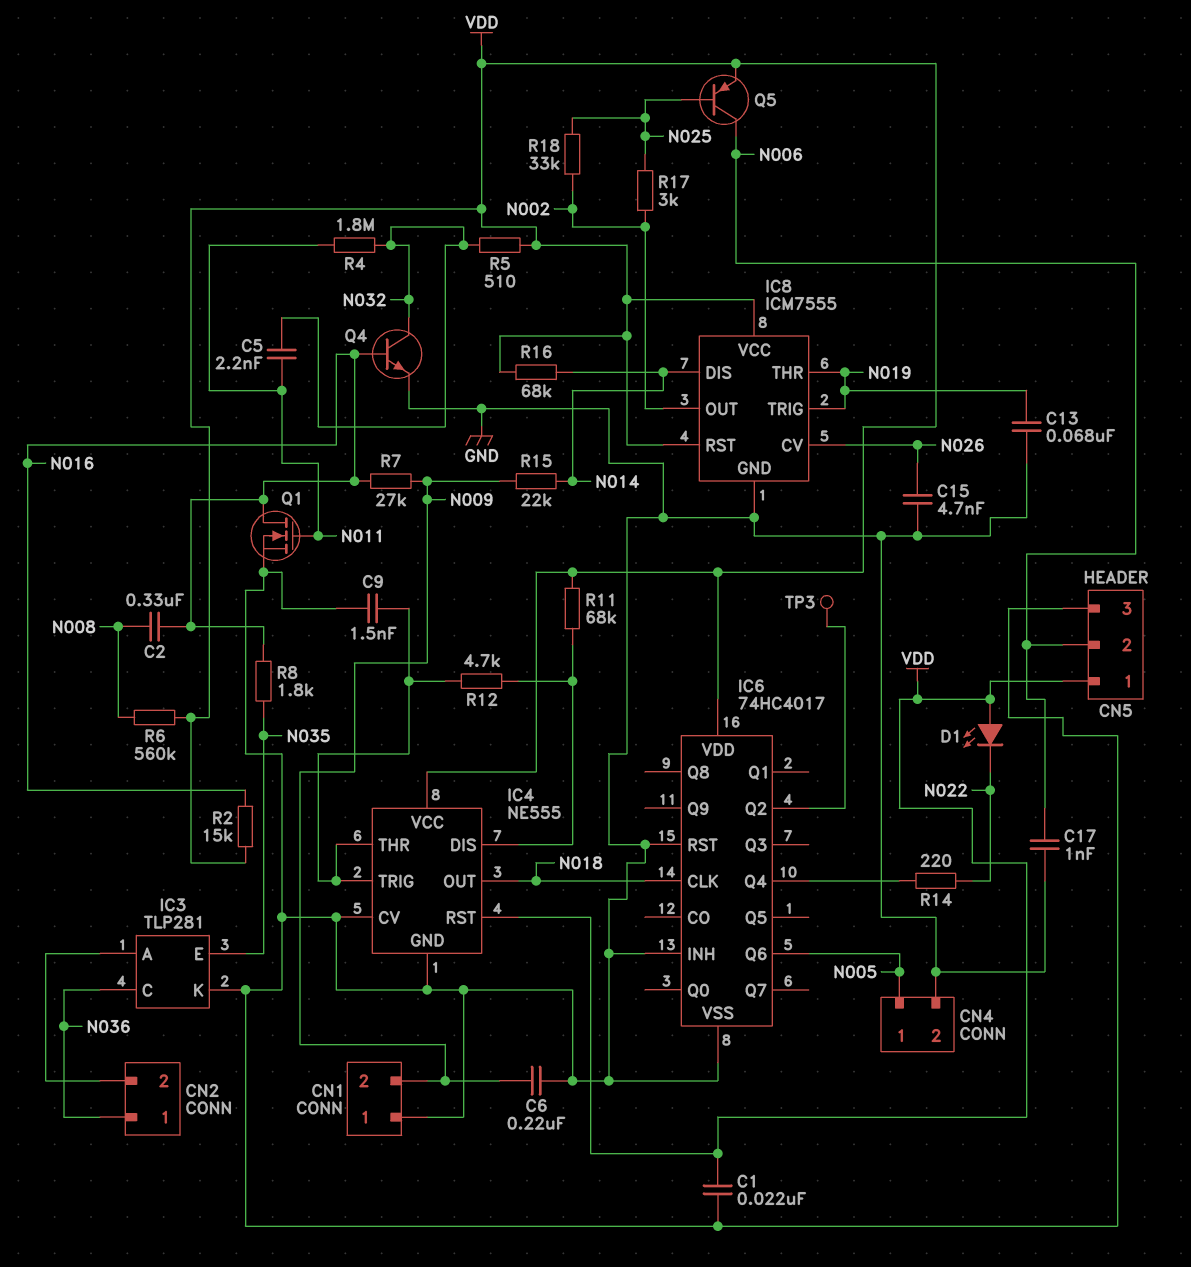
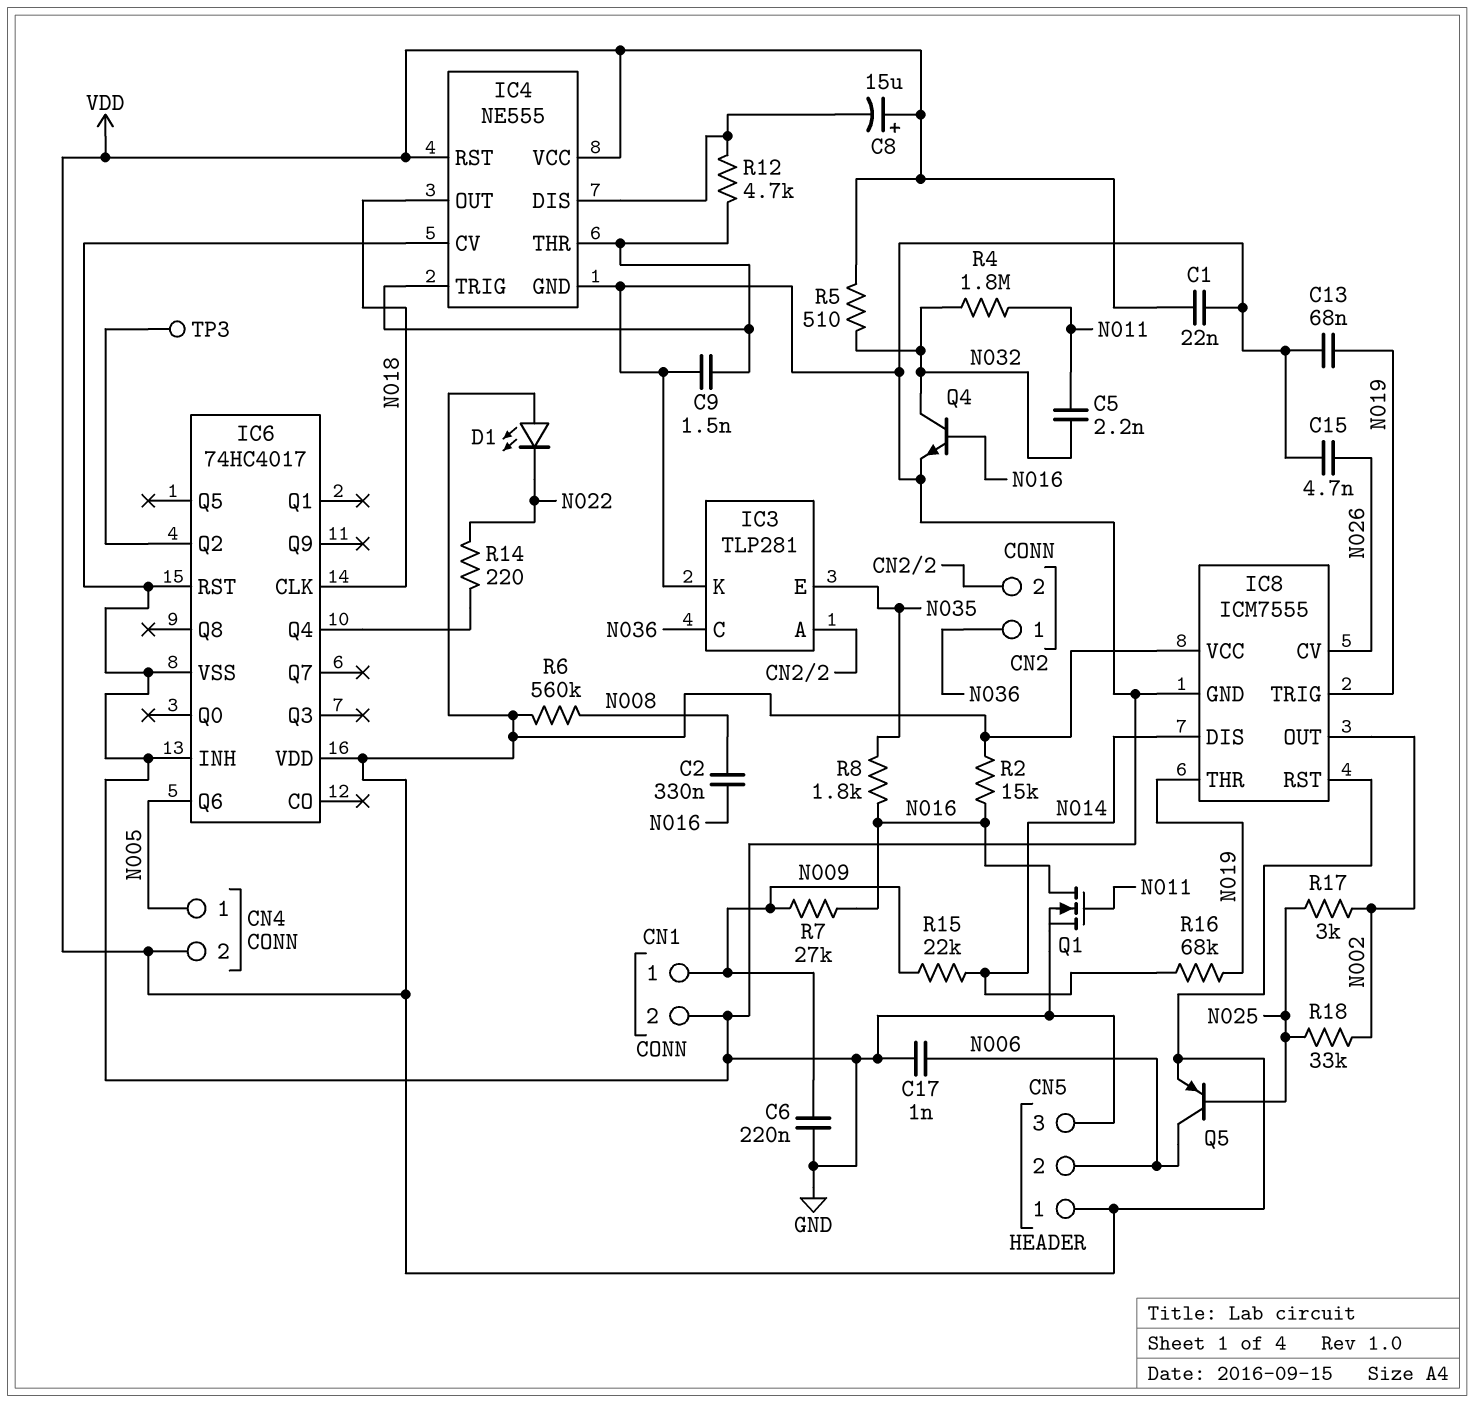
C8: none -> 15uF (plus VDD, minus IC4/DIS)
CN1 pin 1: GND -> N009
CN1 pin 2: N009 -> GND
CN4 pin 2: GND -> VDD
R11: 68k (IC4/DIS, VDD) -> none
R16: 68k (N014, VDD) -> 68k (N014, N019)

